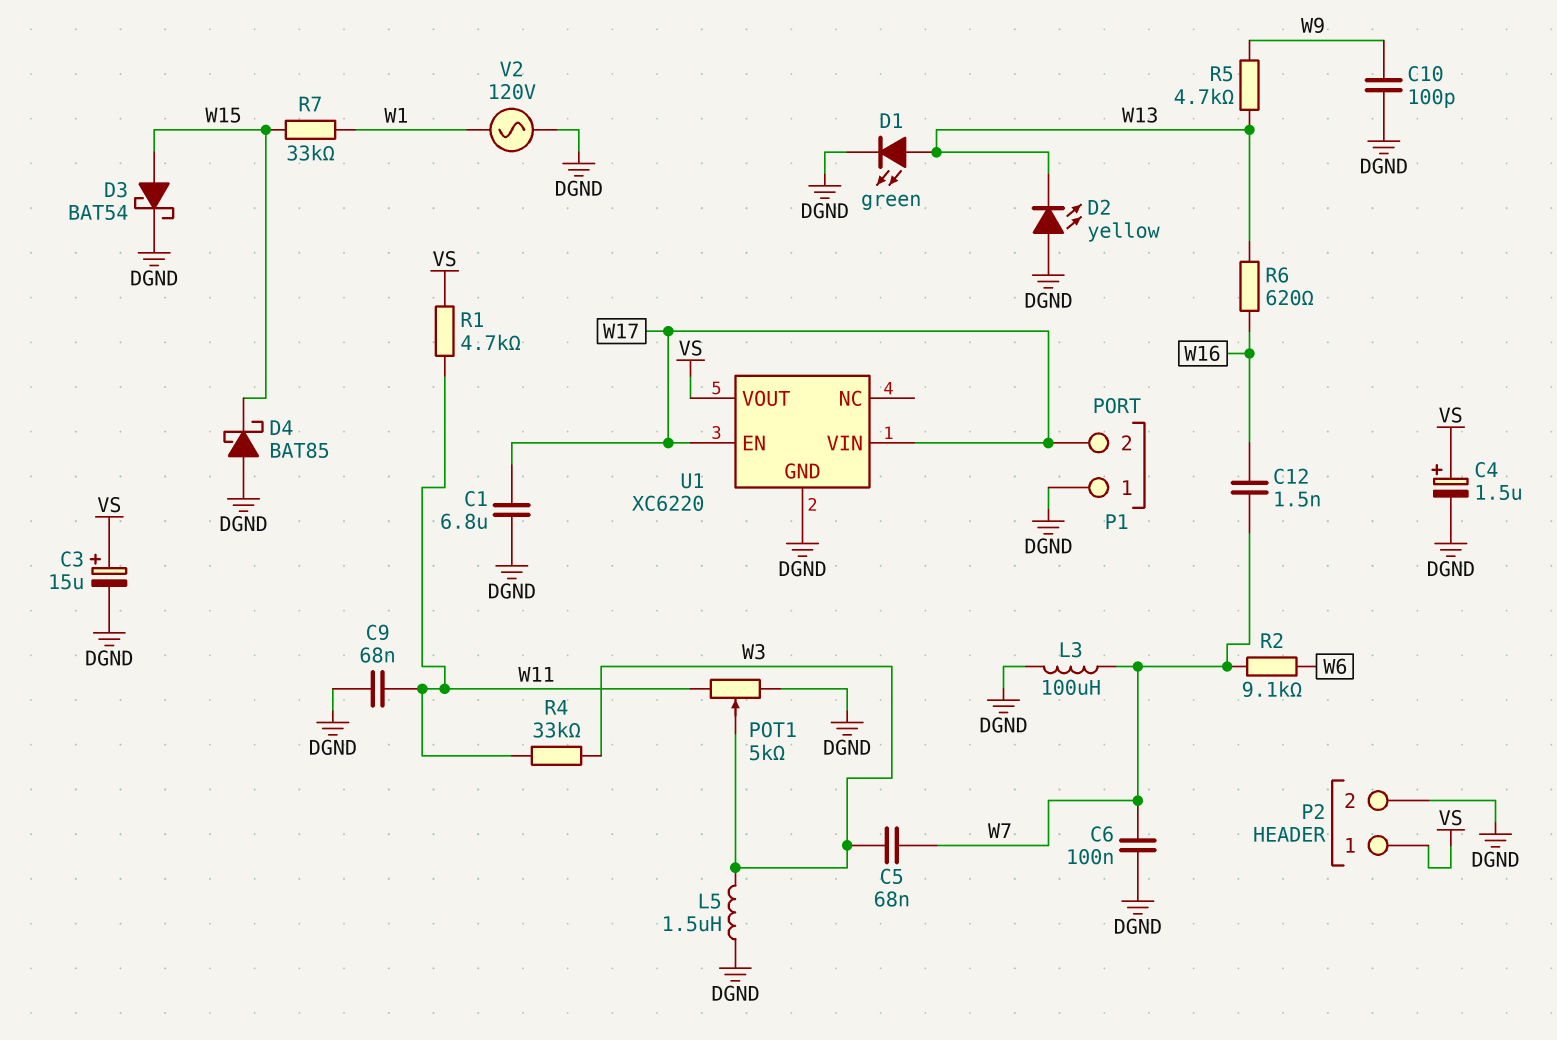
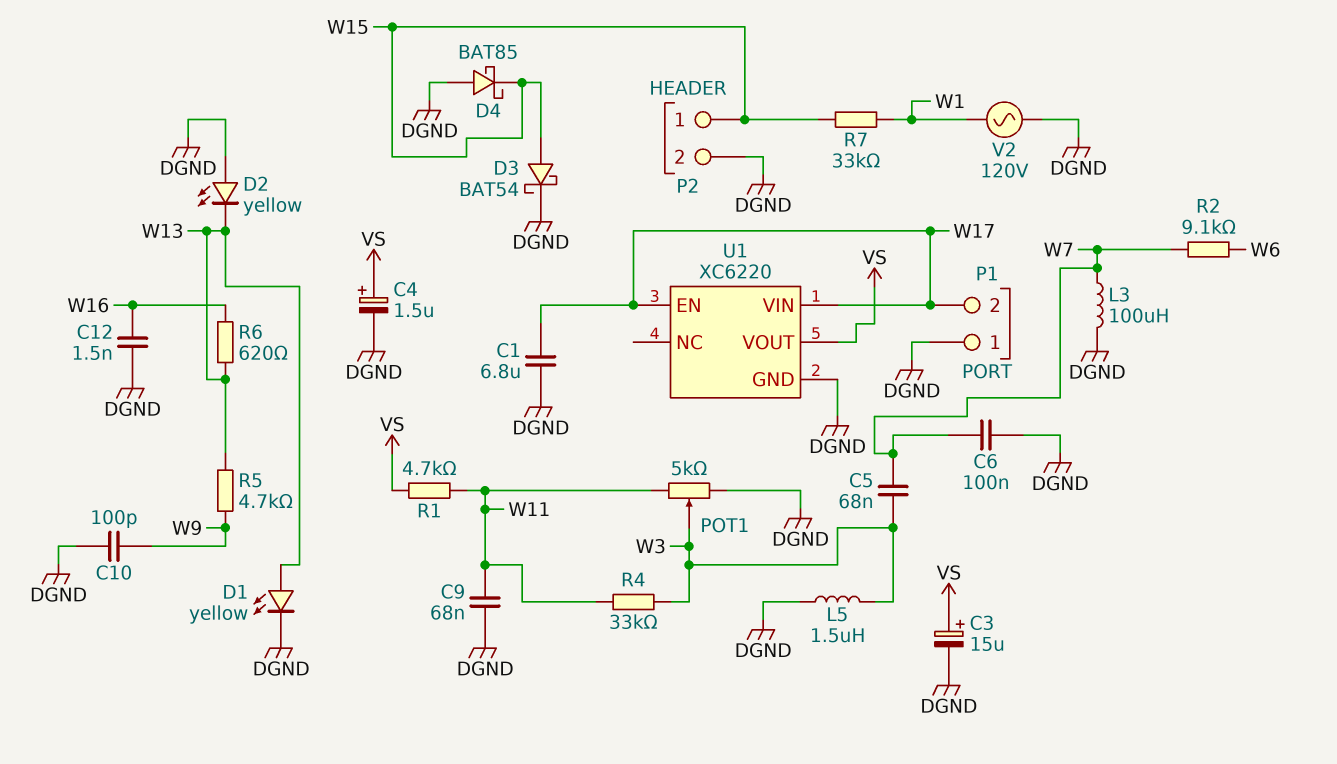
C12: 1.5nF (W7, W16) -> 1.5nF (DGND, W16)
D1: LED green (A W13, K DGND) -> LED yellow (A W13, K DGND)
P2 pin 1: VS -> W15

